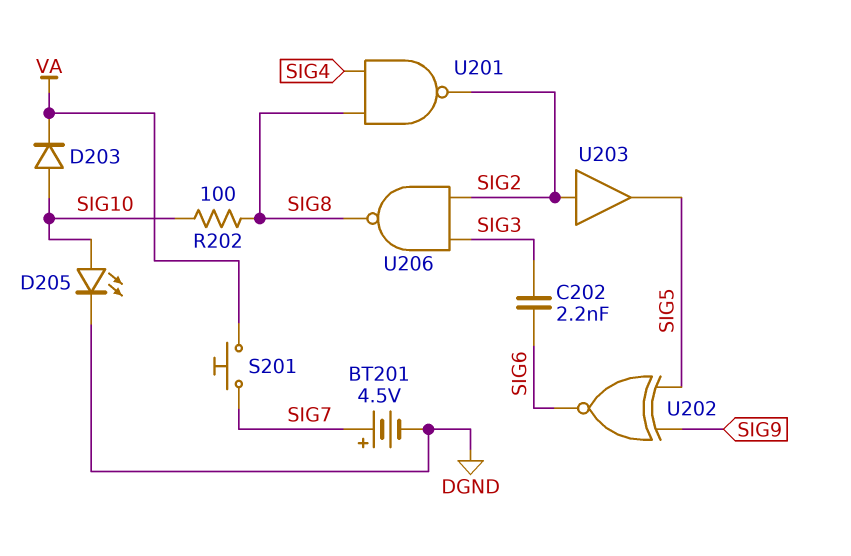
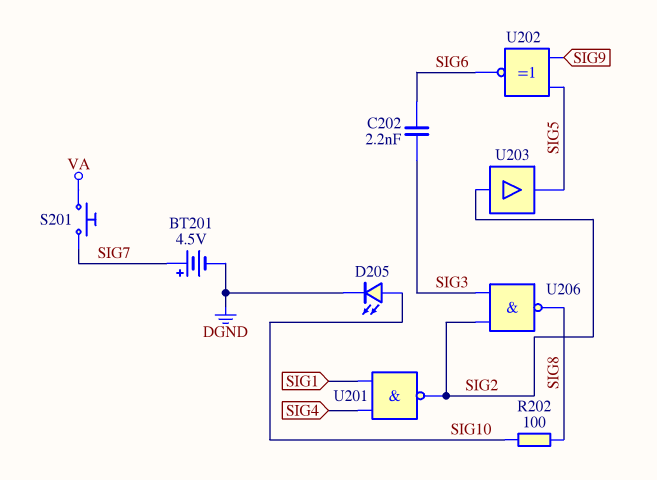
D203: diode (A SIG10, K VA) -> none
U201: NAND (in SIG4, in SIG8, out SIG2) -> NAND (in SIG1, in SIG4, out SIG2)

